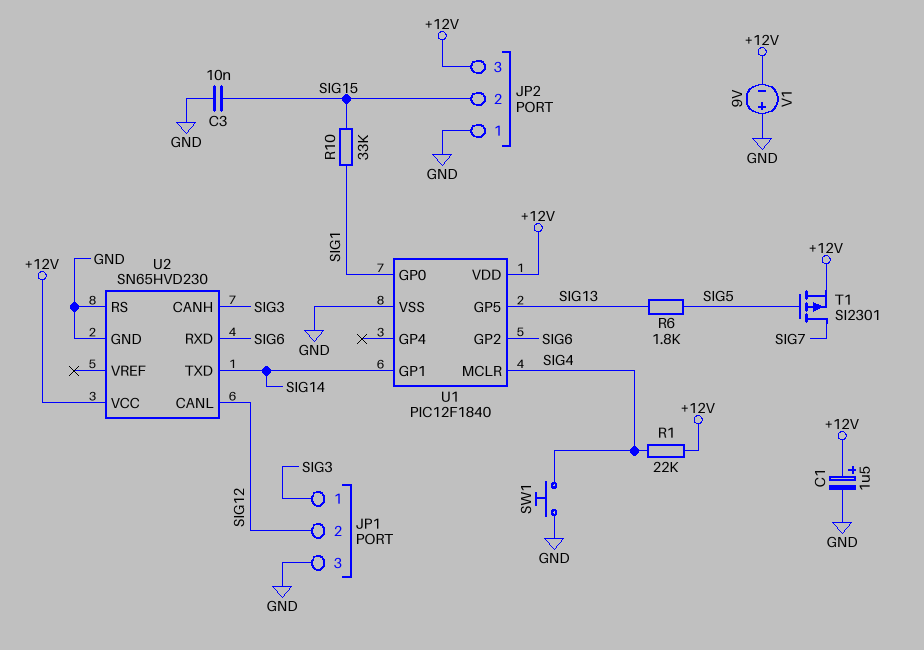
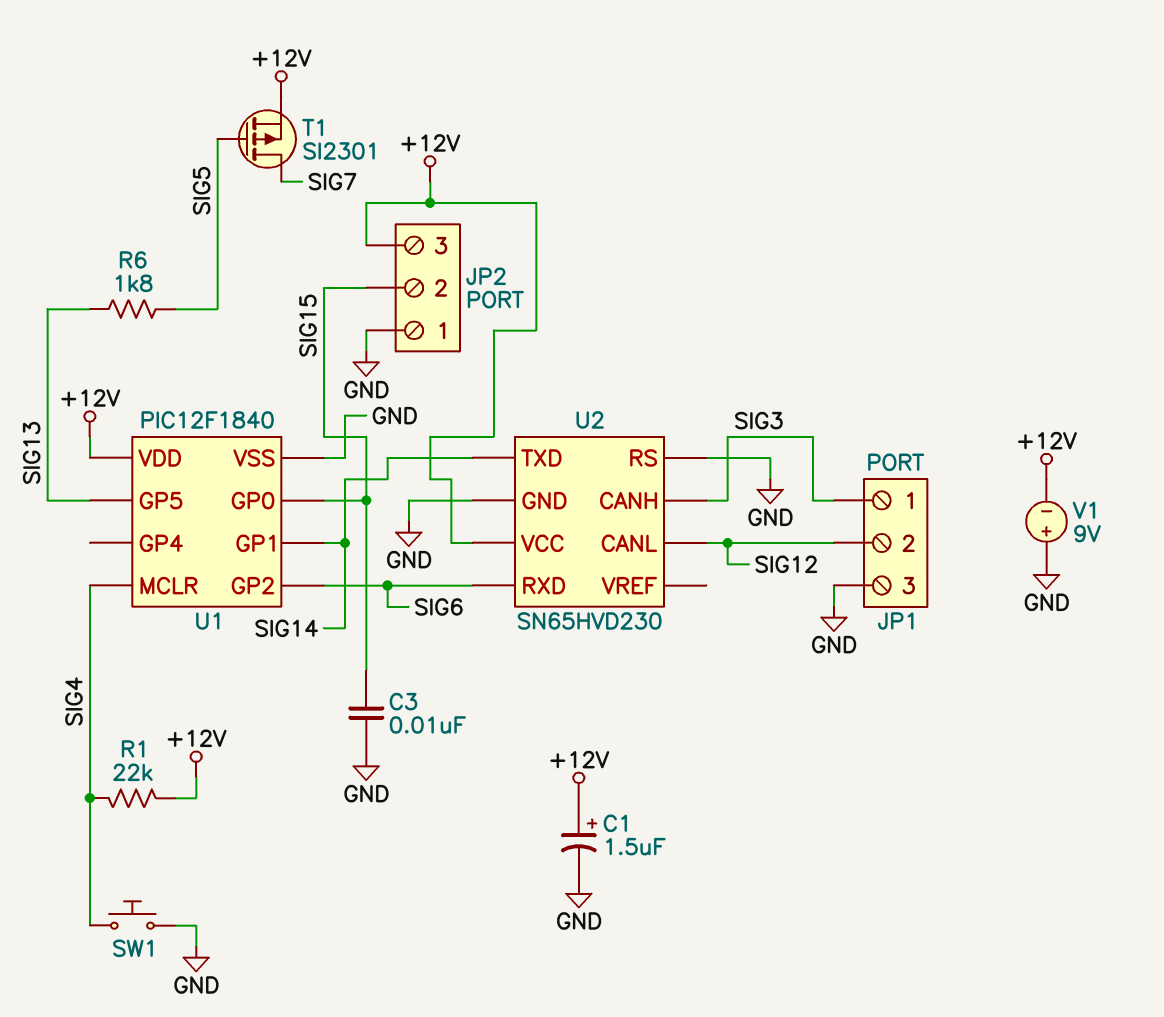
R10: 33k (SIG1, SIG15) -> none
U1 pin GP0: SIG1 -> SIG15

